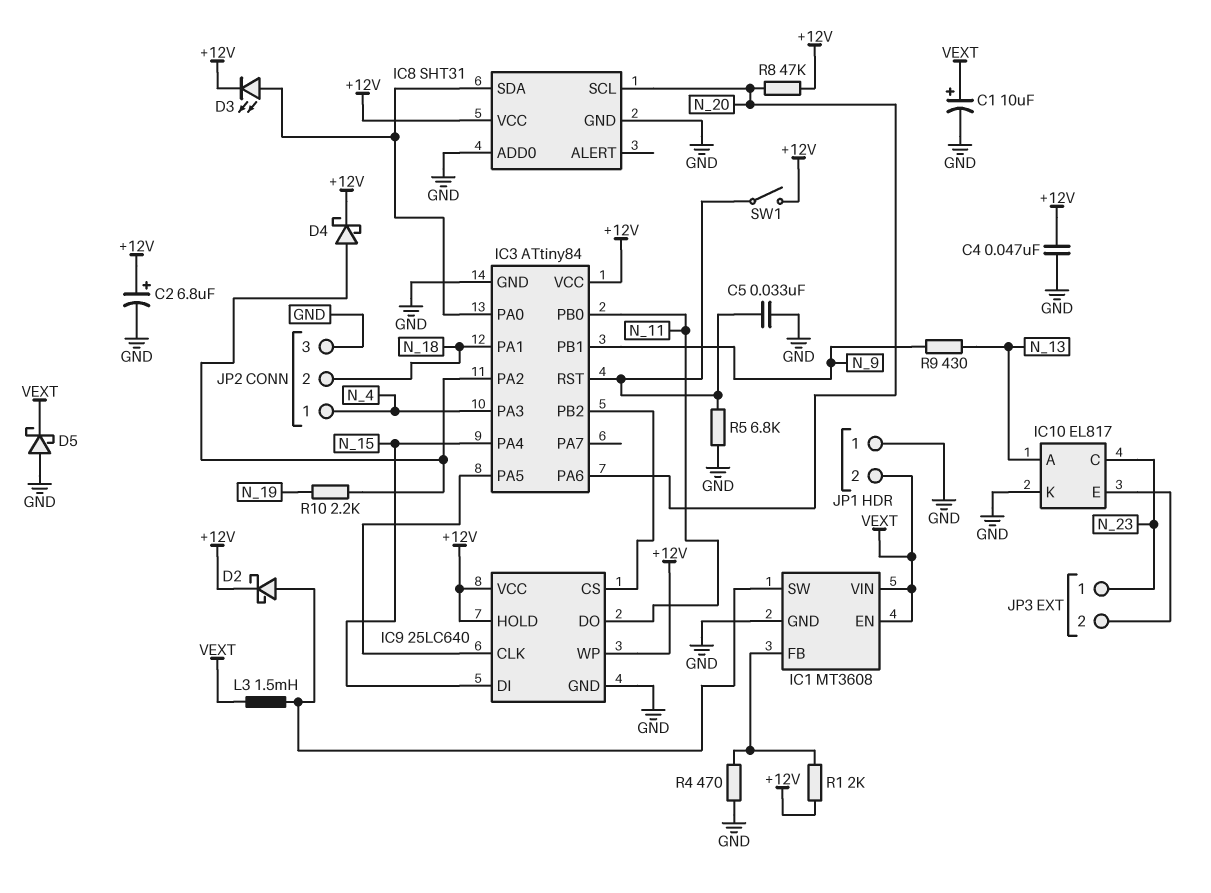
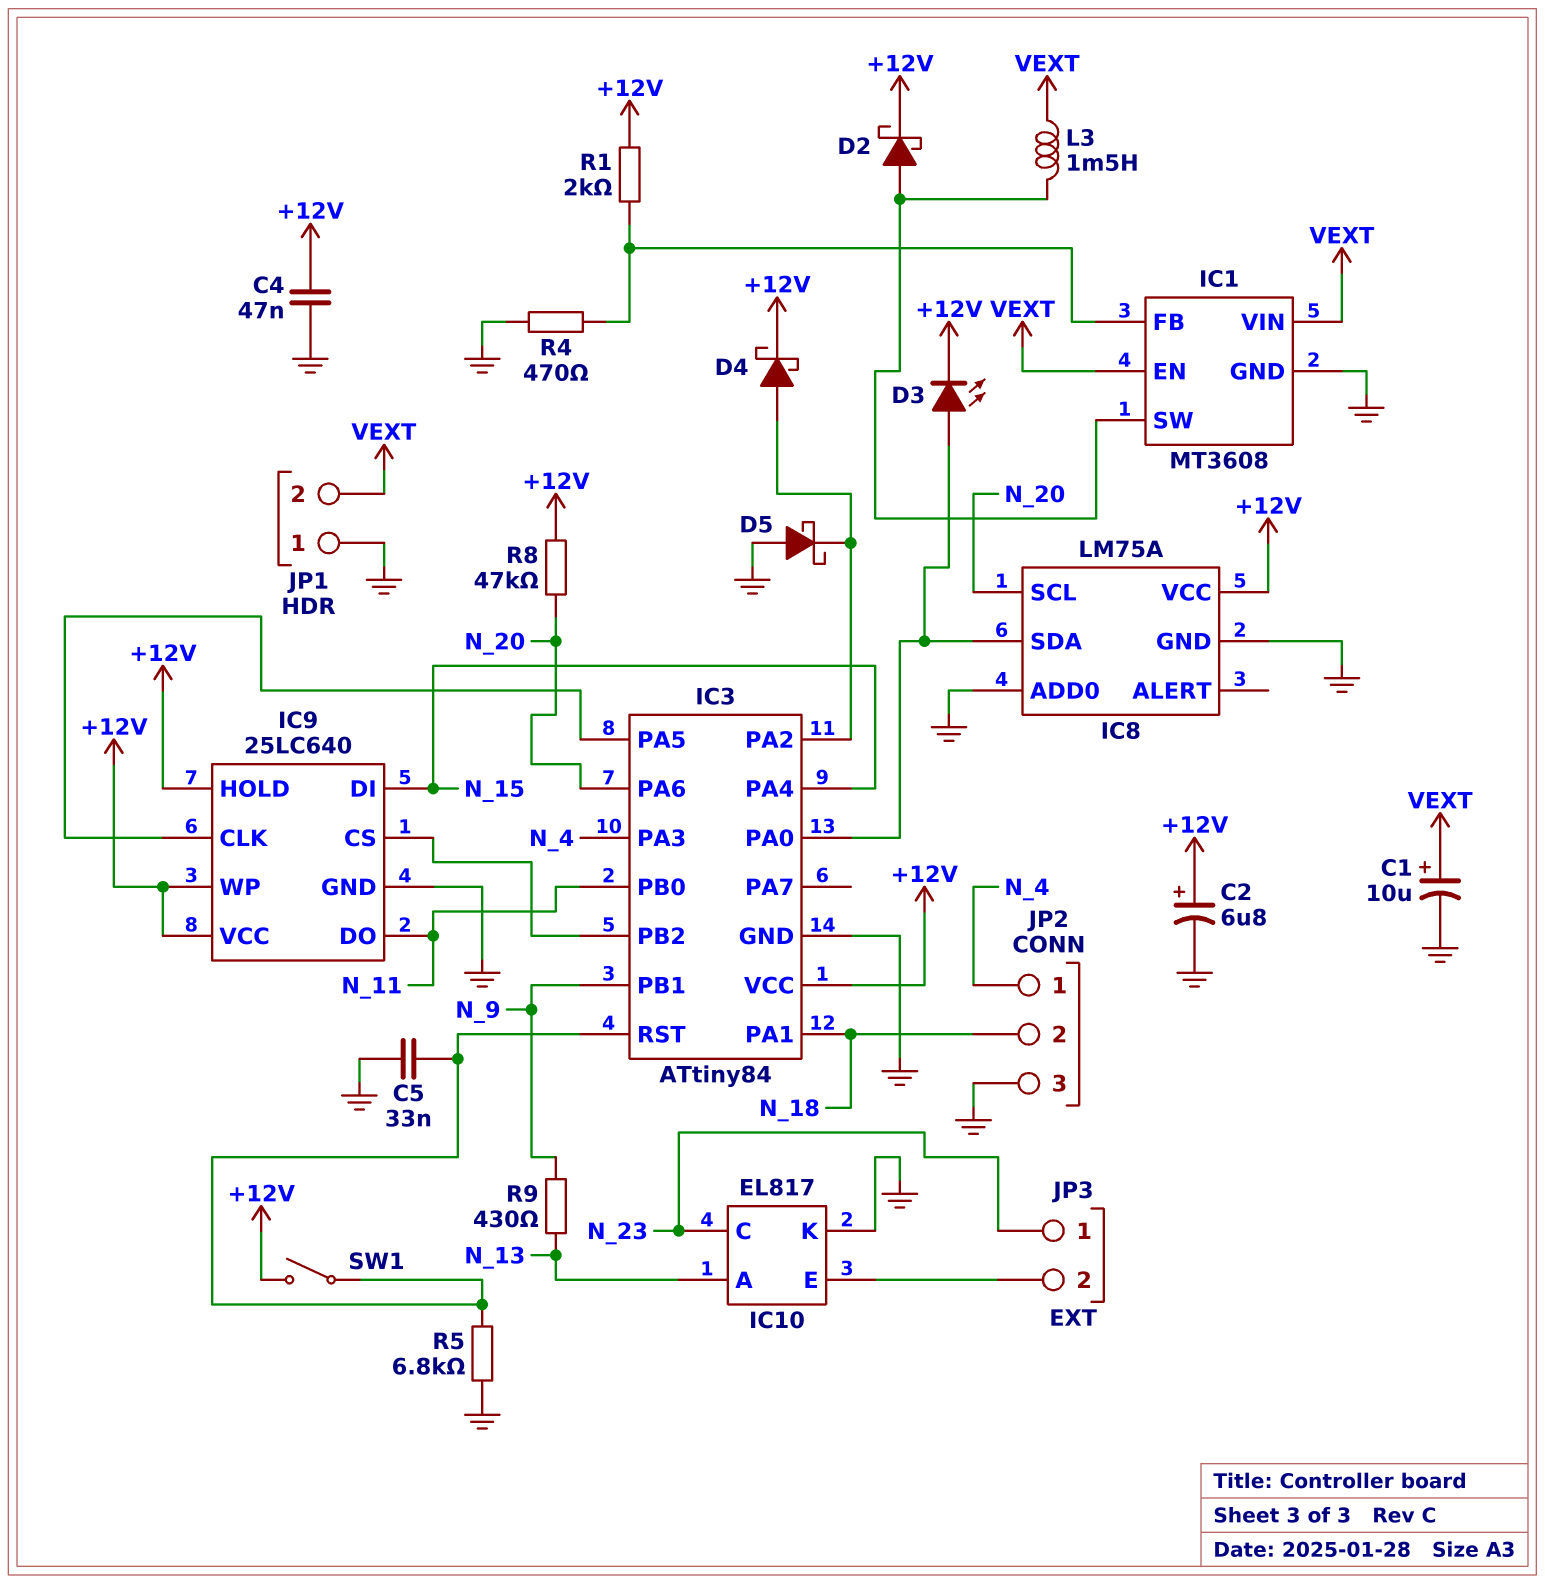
D5: schottky (A GND, K VEXT) -> schottky (A GND, K IC3/PA2)
IC8: SHT31 -> LM75A
R10: 2.2k (IC3/PA2, N_19) -> none

